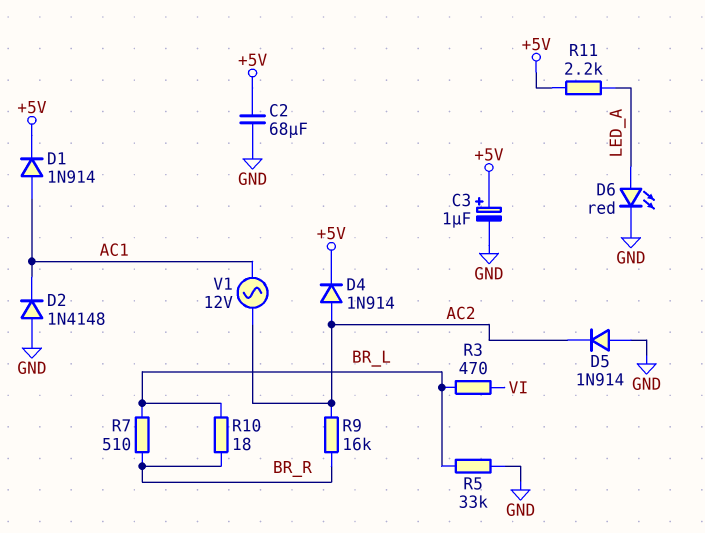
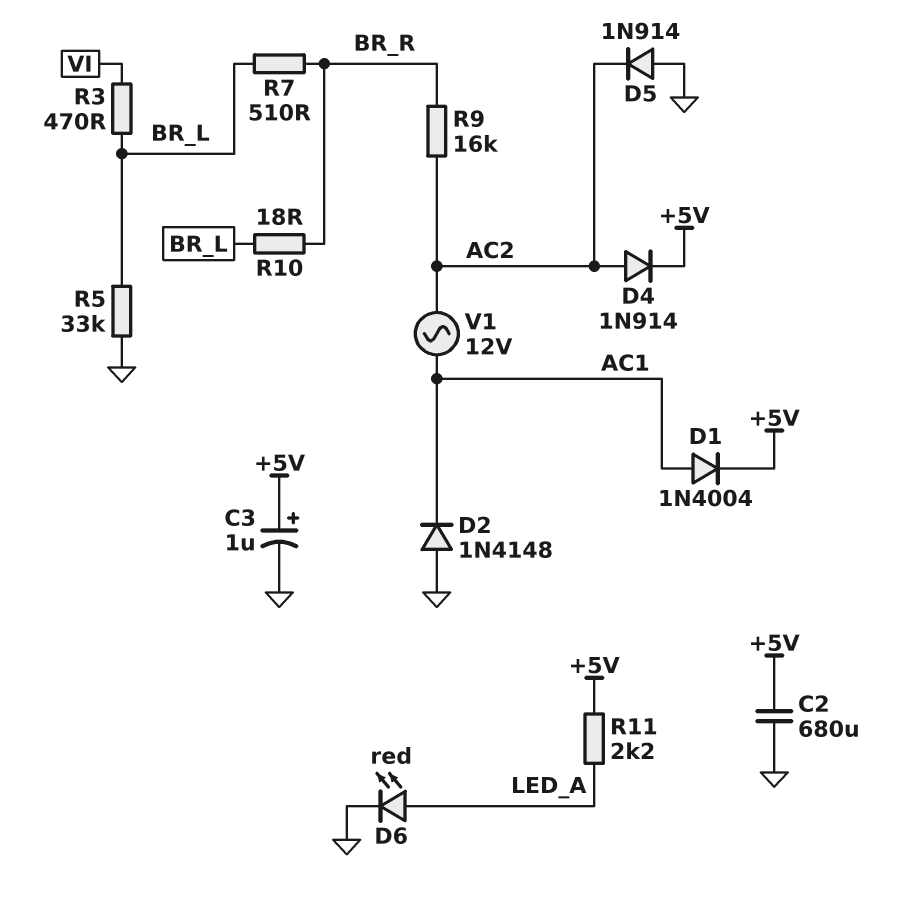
C2: 68uF (+5V, GND) -> 680uF (+5V, GND)
D1: diode 1N914 (A AC1, K +5V) -> diode 1N4004 (A AC1, K +5V)

